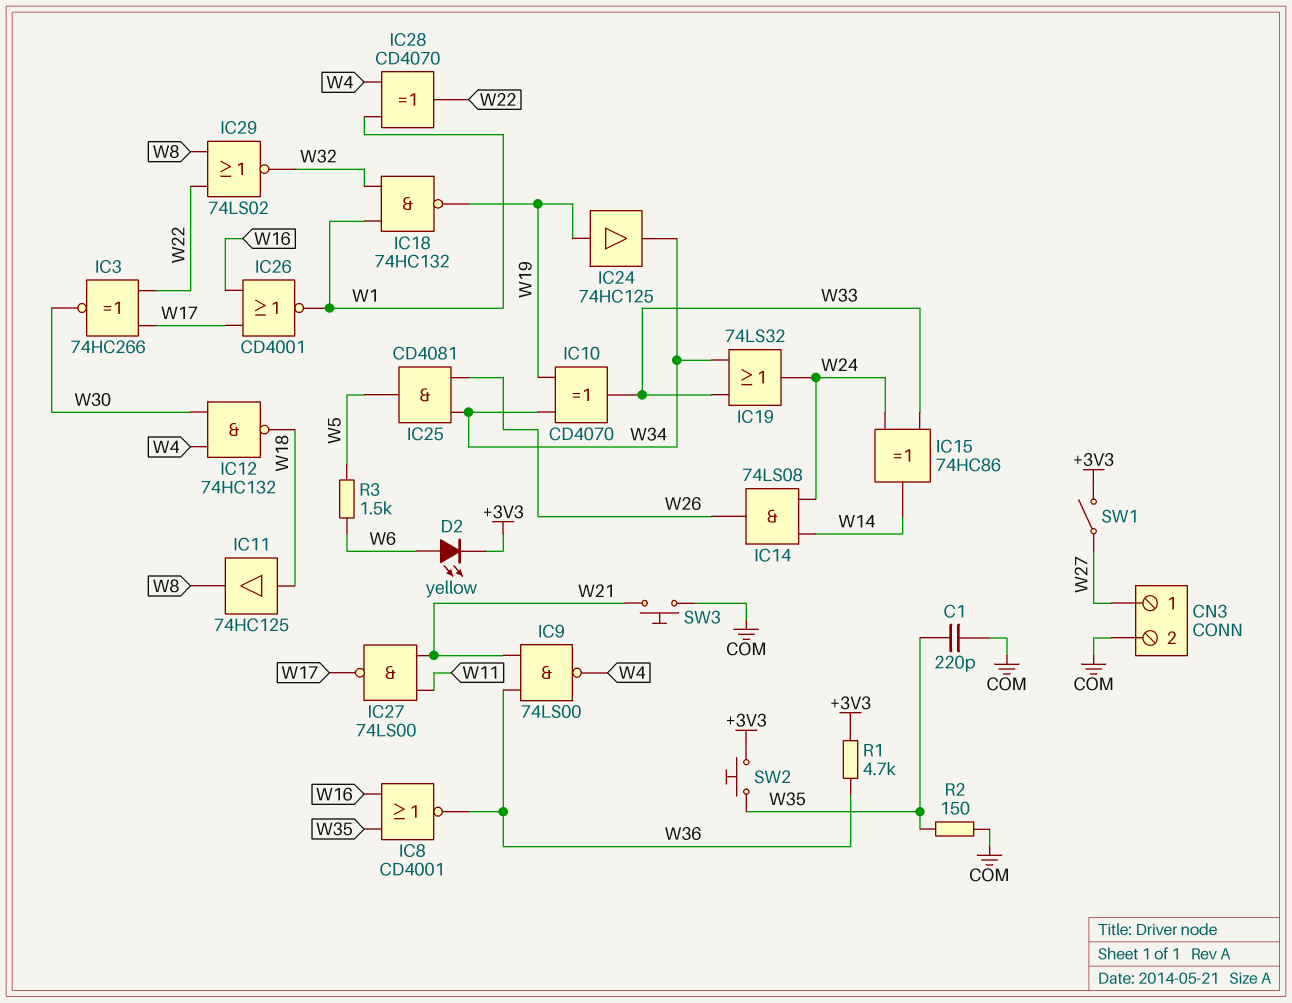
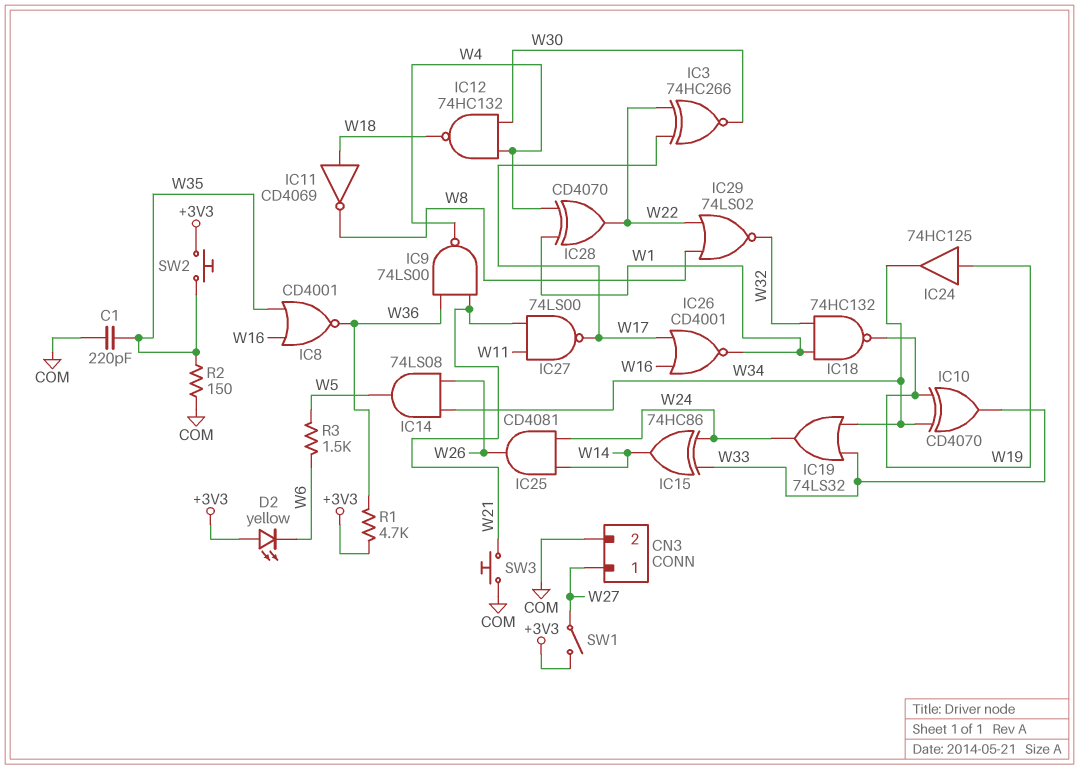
D2: LED yellow (A W6, K +3V3) -> LED yellow (A +3V3, K W6)
IC11: buffer 74HC125 (in W18, out W8) -> NOT CD4069 (in W18, out W8)
IC14: AND 74LS08 (in W14, in W24, out W26) -> AND 74LS08 (in W26, in W34, out W5)
IC25: AND CD4081 (in W26, in W34, out W5) -> AND CD4081 (in W14, in W24, out W26)

